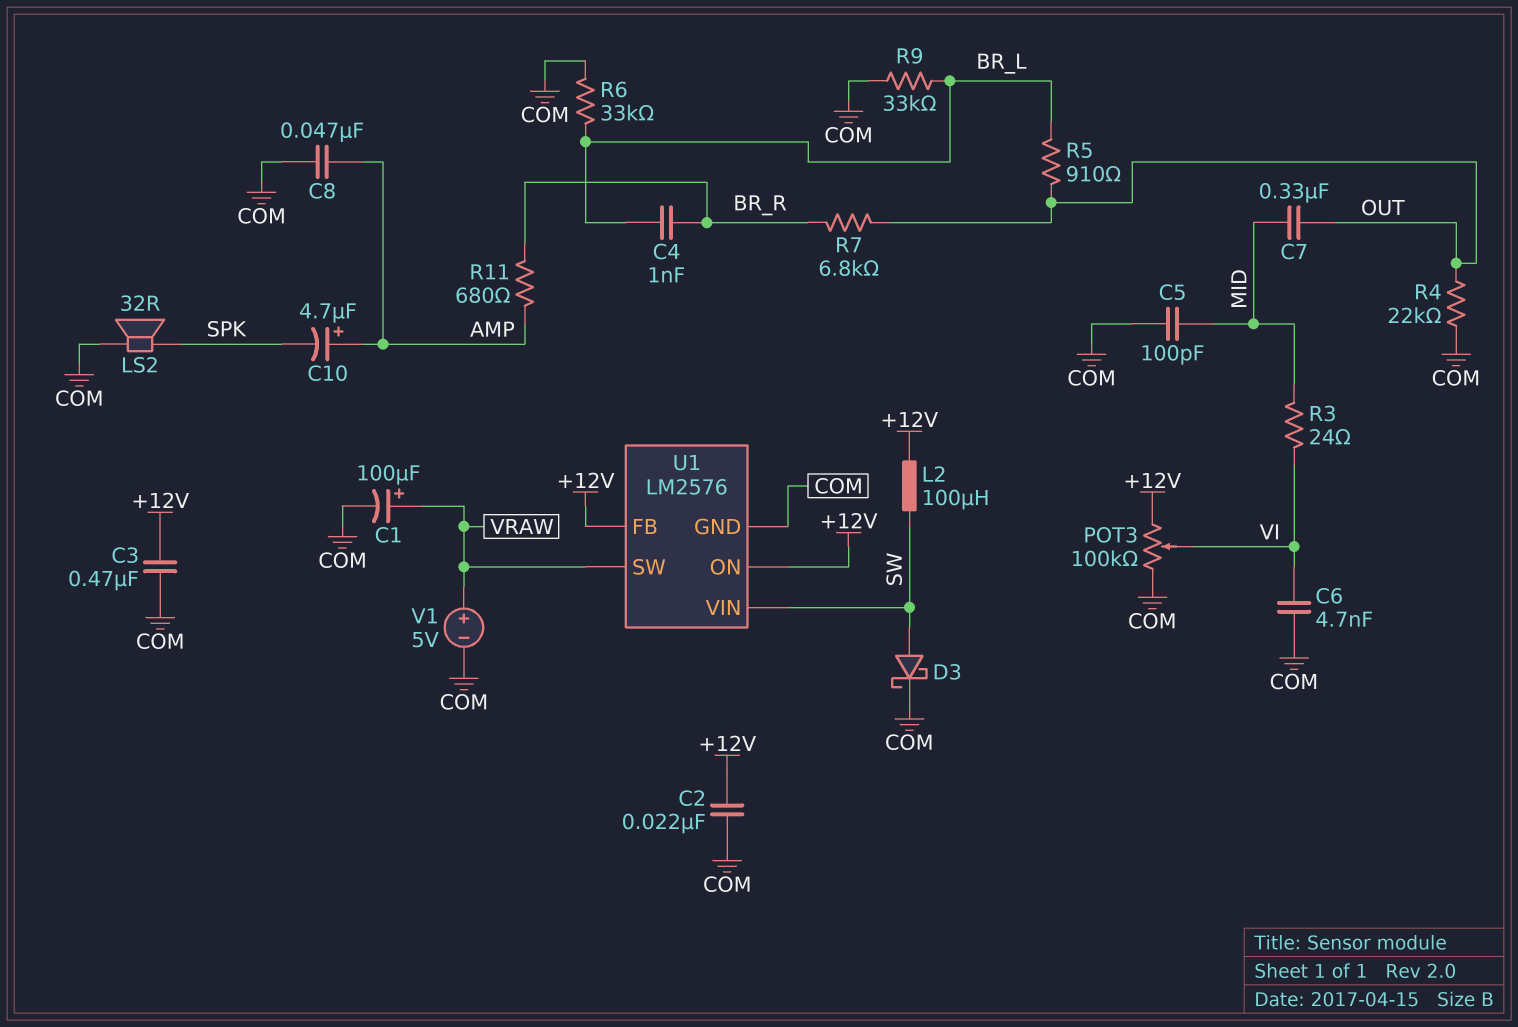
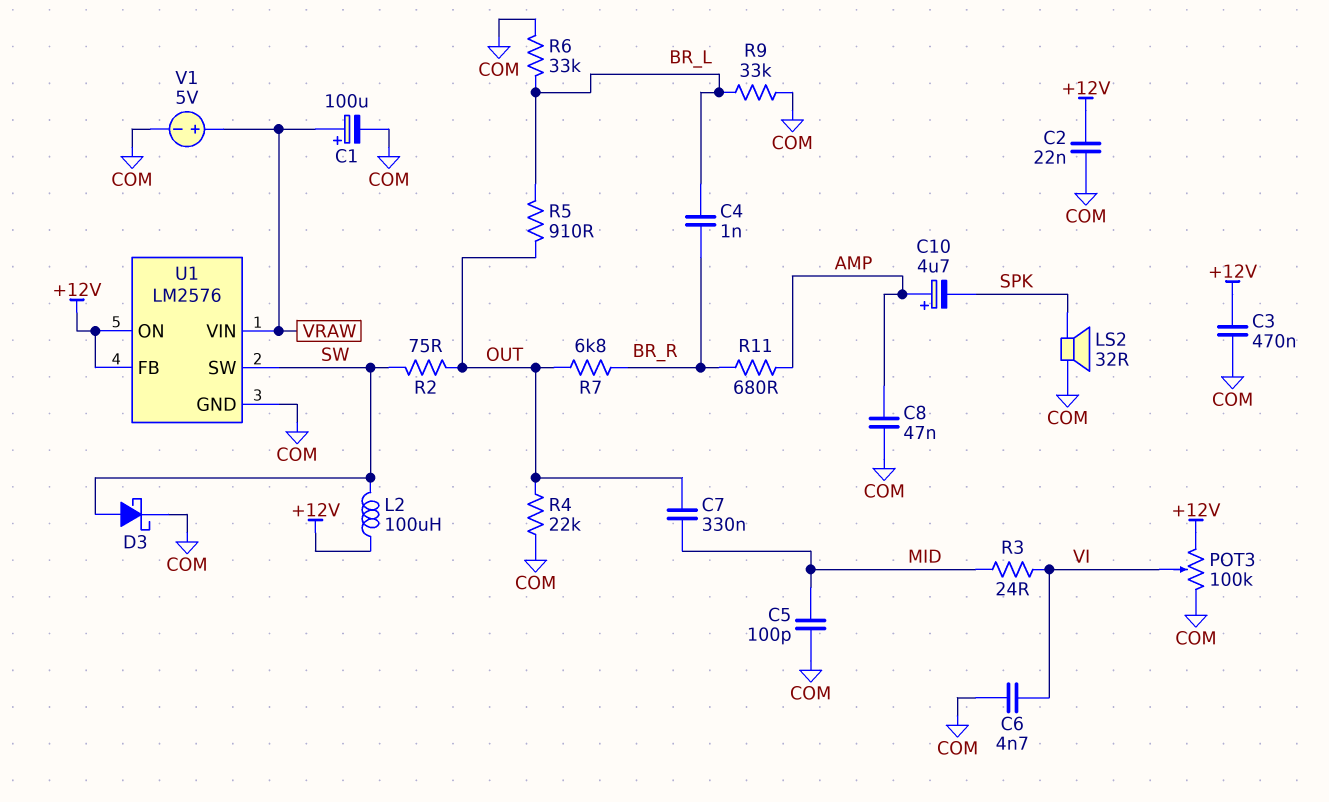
R2: none -> 75 (OUT, SW)
U1 pin SW: VRAW -> SW
U1 pin VIN: SW -> VRAW

